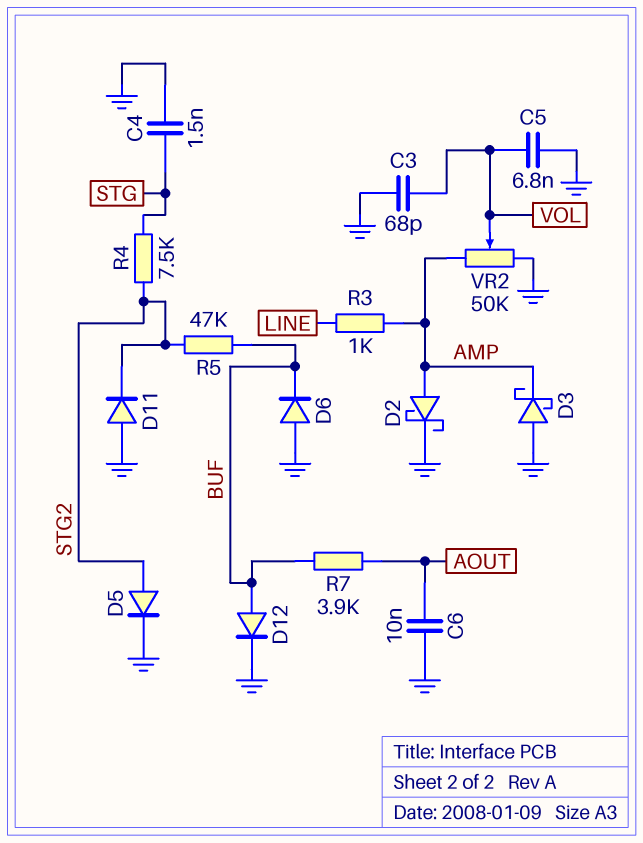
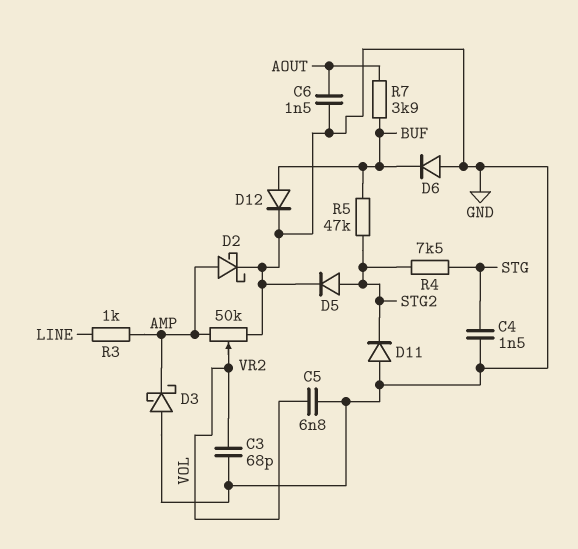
C6: 10nF (AOUT, GND) -> 1.5nF (AOUT, GND)

